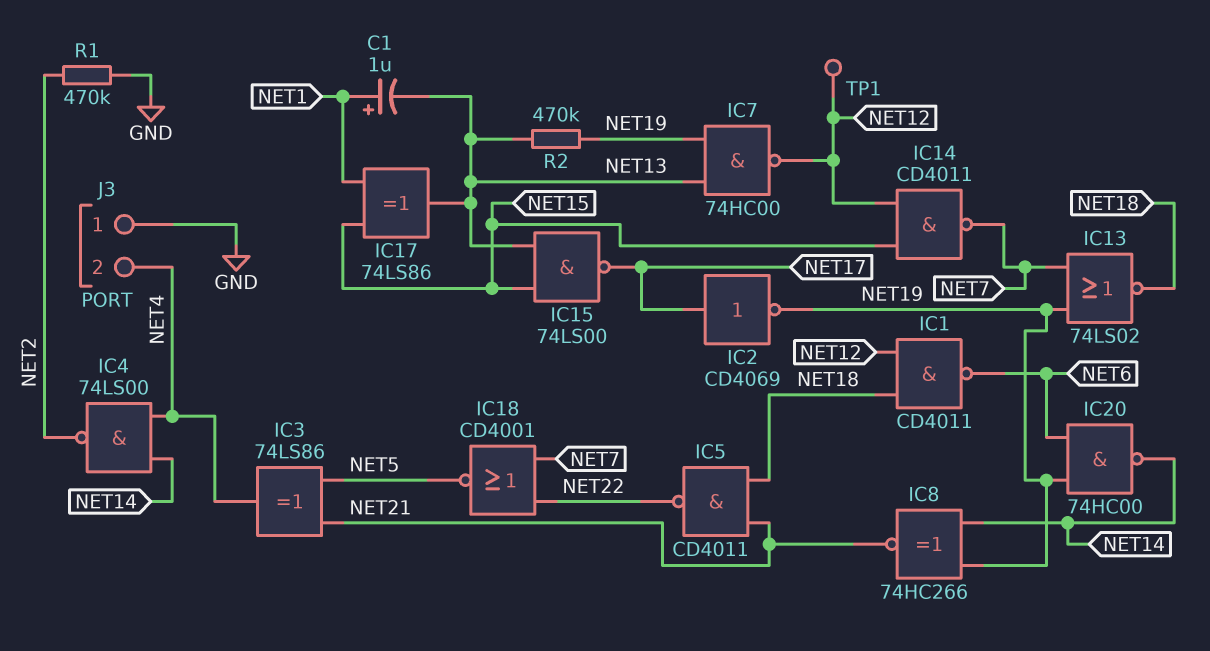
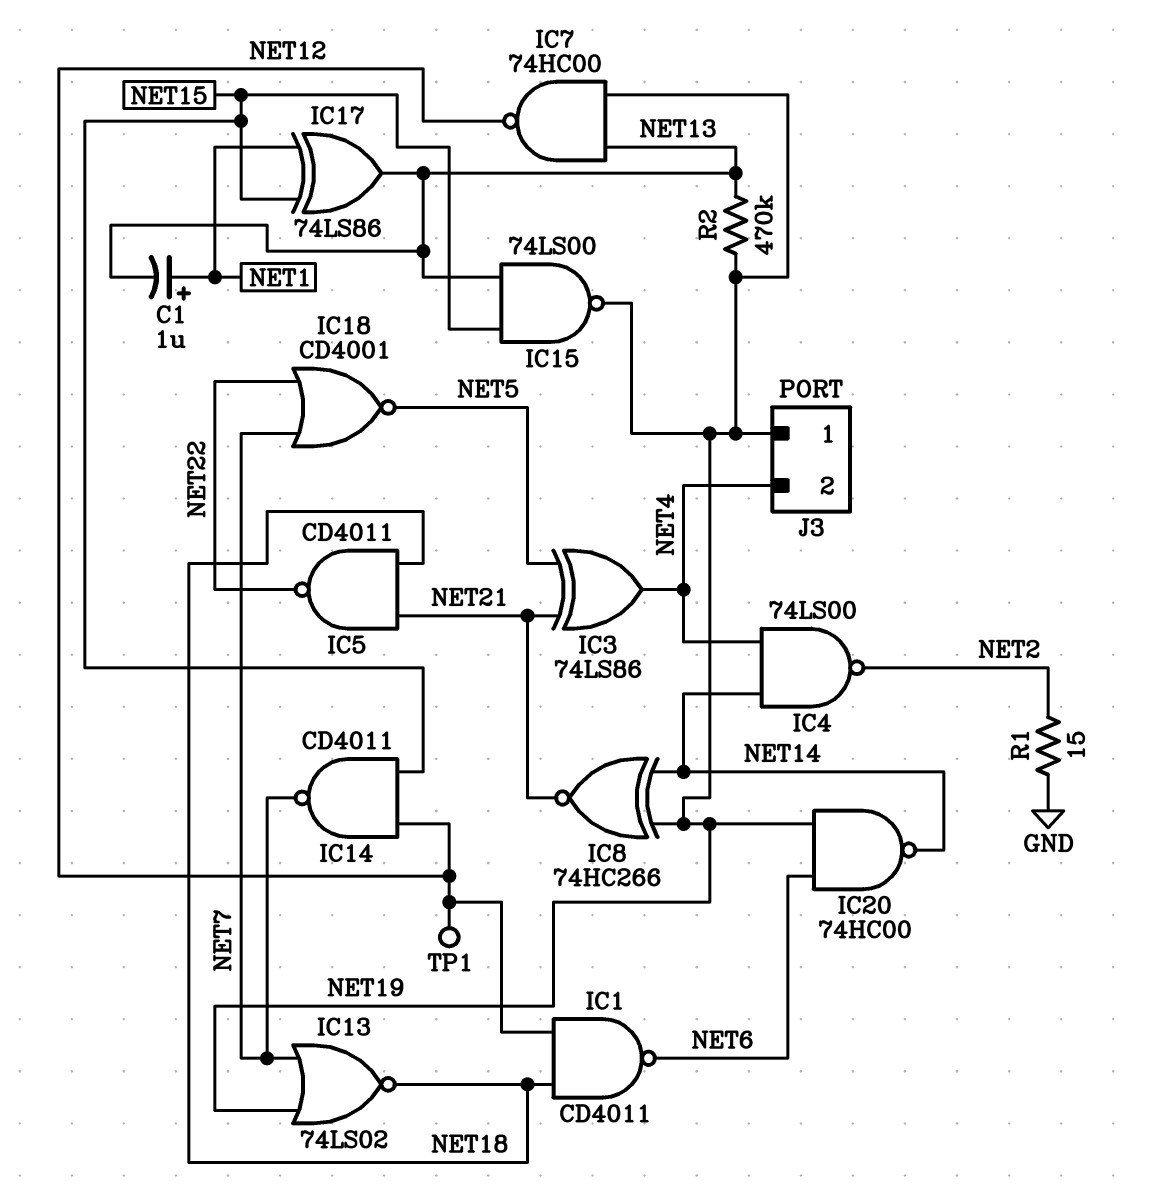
IC2: NOT CD4069 (in NET17, out NET19) -> none
IC15: NAND 74LS00 (in NET13, in NET15, out NET17) -> NAND 74LS00 (in NET13, in NET15, out NET19)
J3 pin 1: GND -> NET19
R1: 470k (GND, NET2) -> 15 (GND, NET2)

